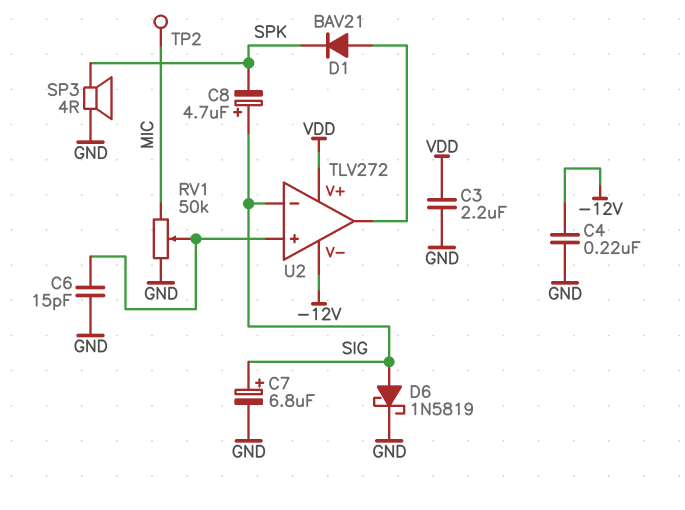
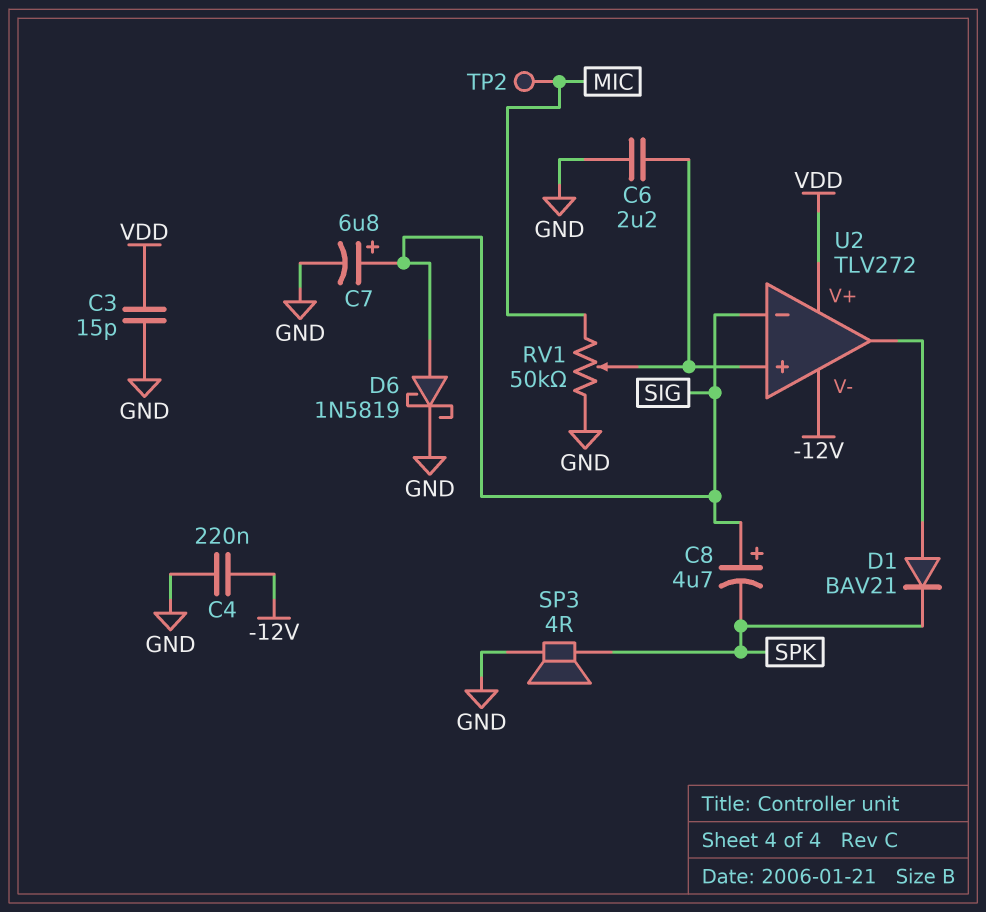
C3: 2.2uF (GND, VDD) -> 15pF (GND, VDD)
C6: 15pF (GND, U2/in+) -> 2.2uF (GND, U2/in+)

